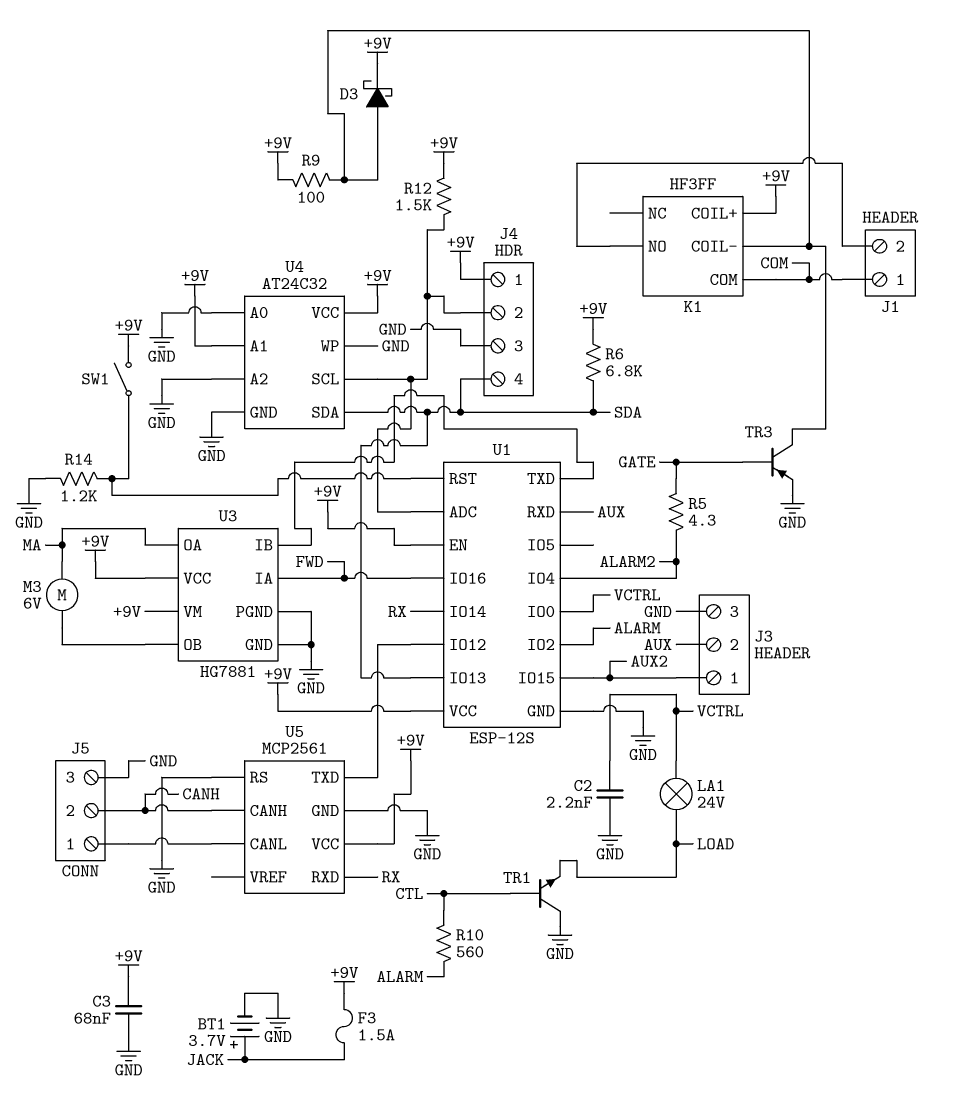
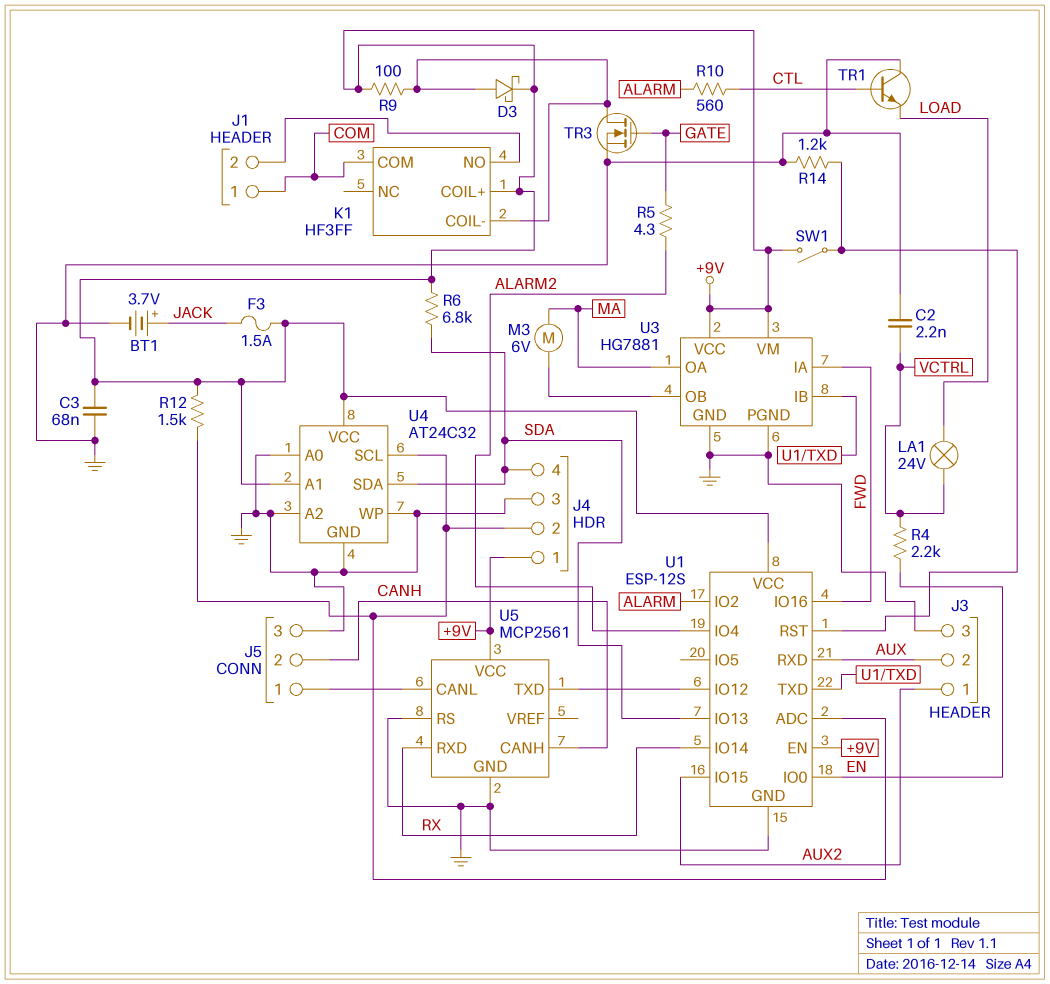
R4: none -> 2.2k (EN, VCTRL)
TR3: PNP (B GATE, C K1/COIL-, E GND) -> NMOS (G GATE, D K1/COIL-, S GND)
U1 pin IO0: VCTRL -> EN

